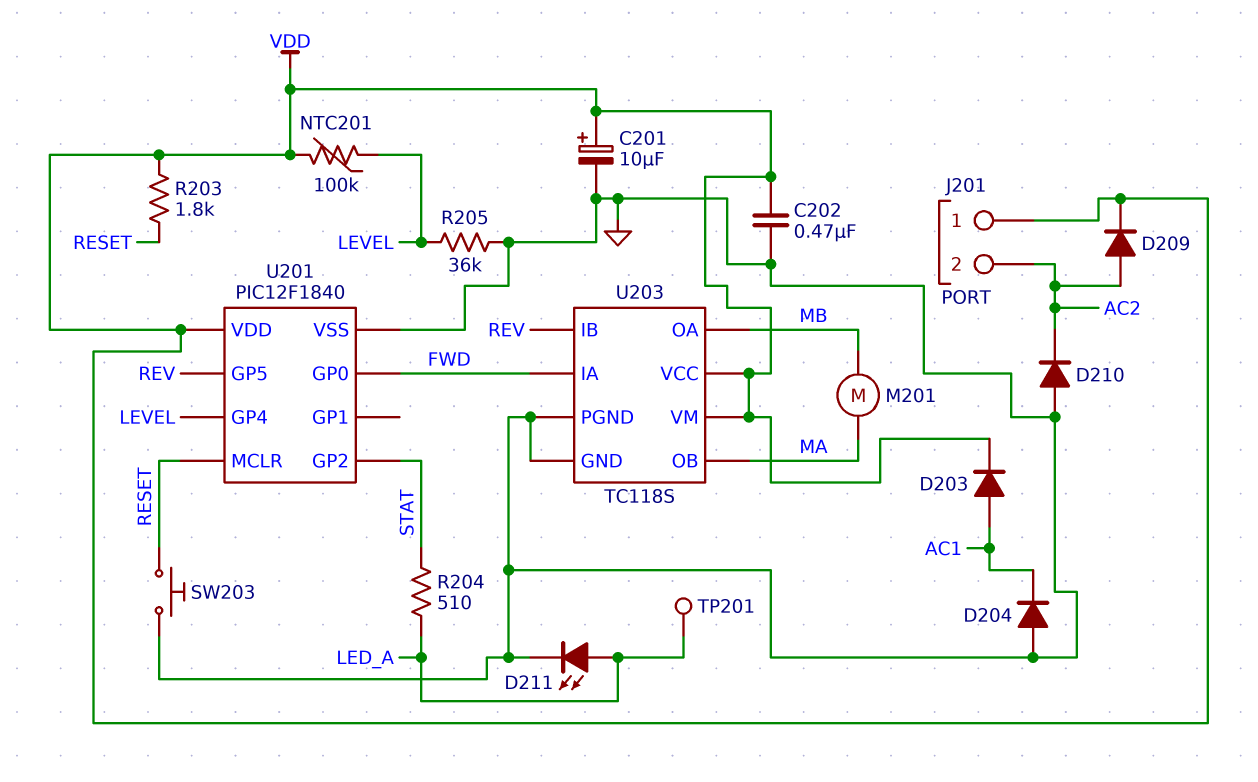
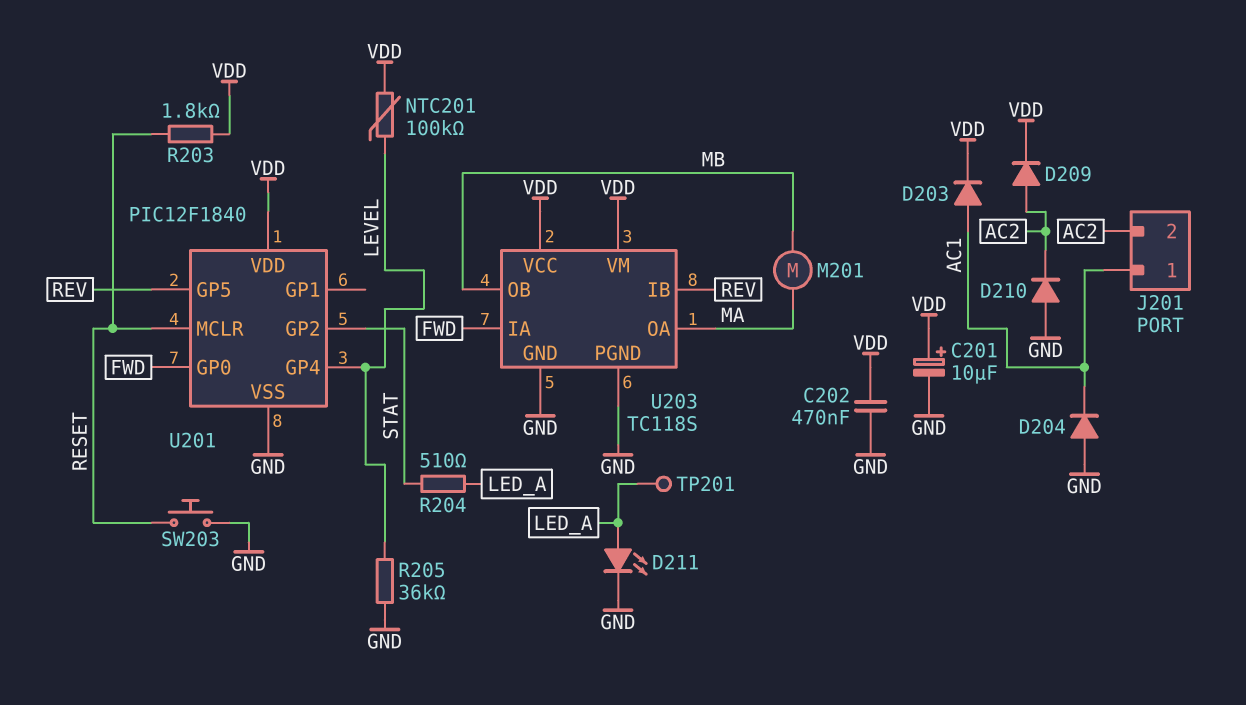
J201 pin 1: VDD -> AC1
U203 pin OA: MB -> MA
U203 pin OB: MA -> MB

